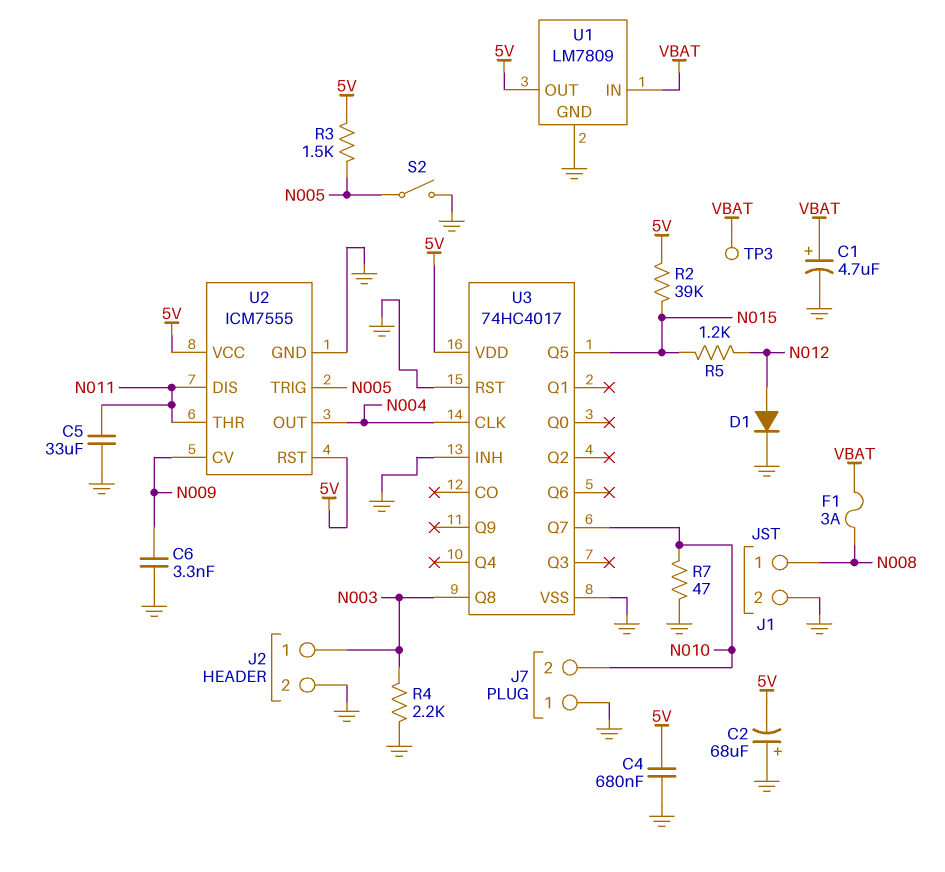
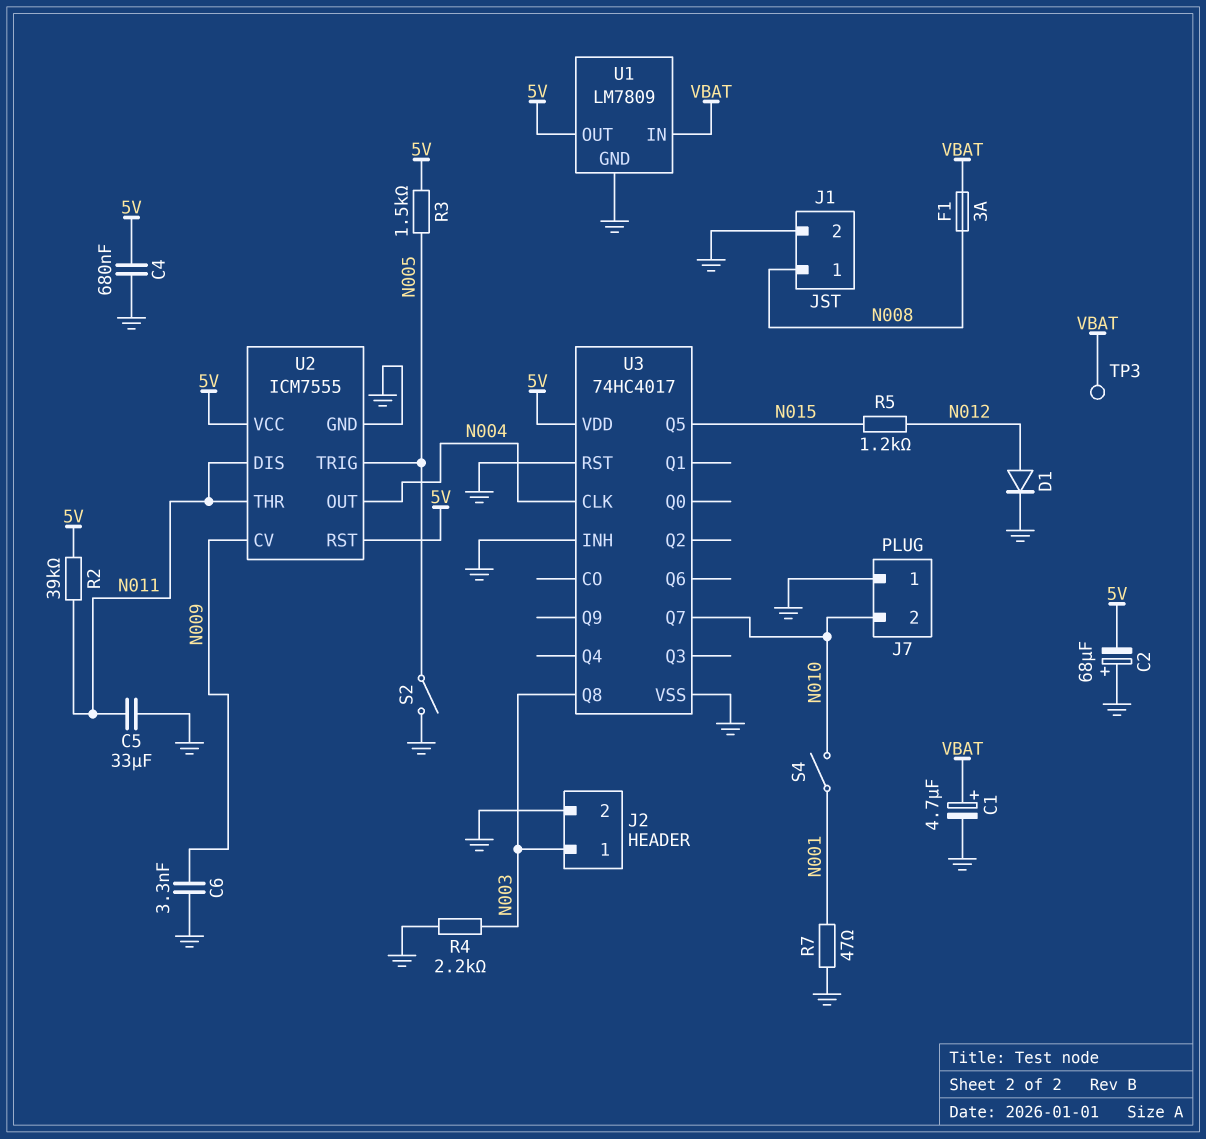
R2: 39k (5V, N015) -> 39k (5V, N011)
R7: 47 (GND, N010) -> 47 (GND, N001)
S4: none -> switch (N001, N010)

